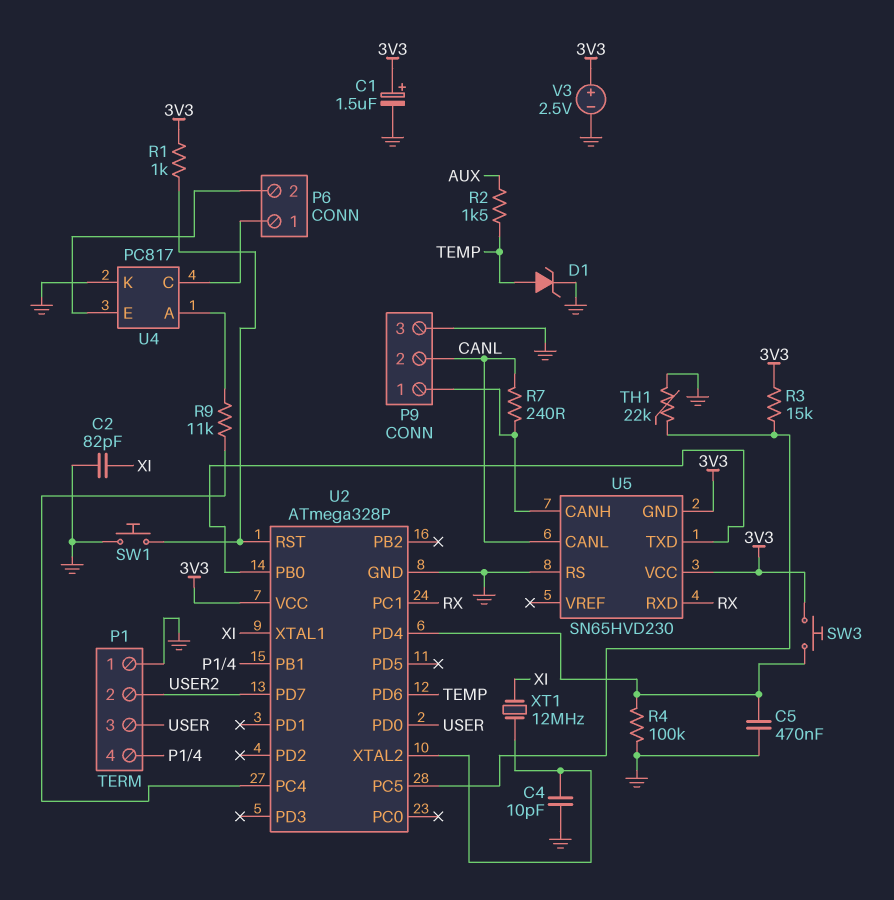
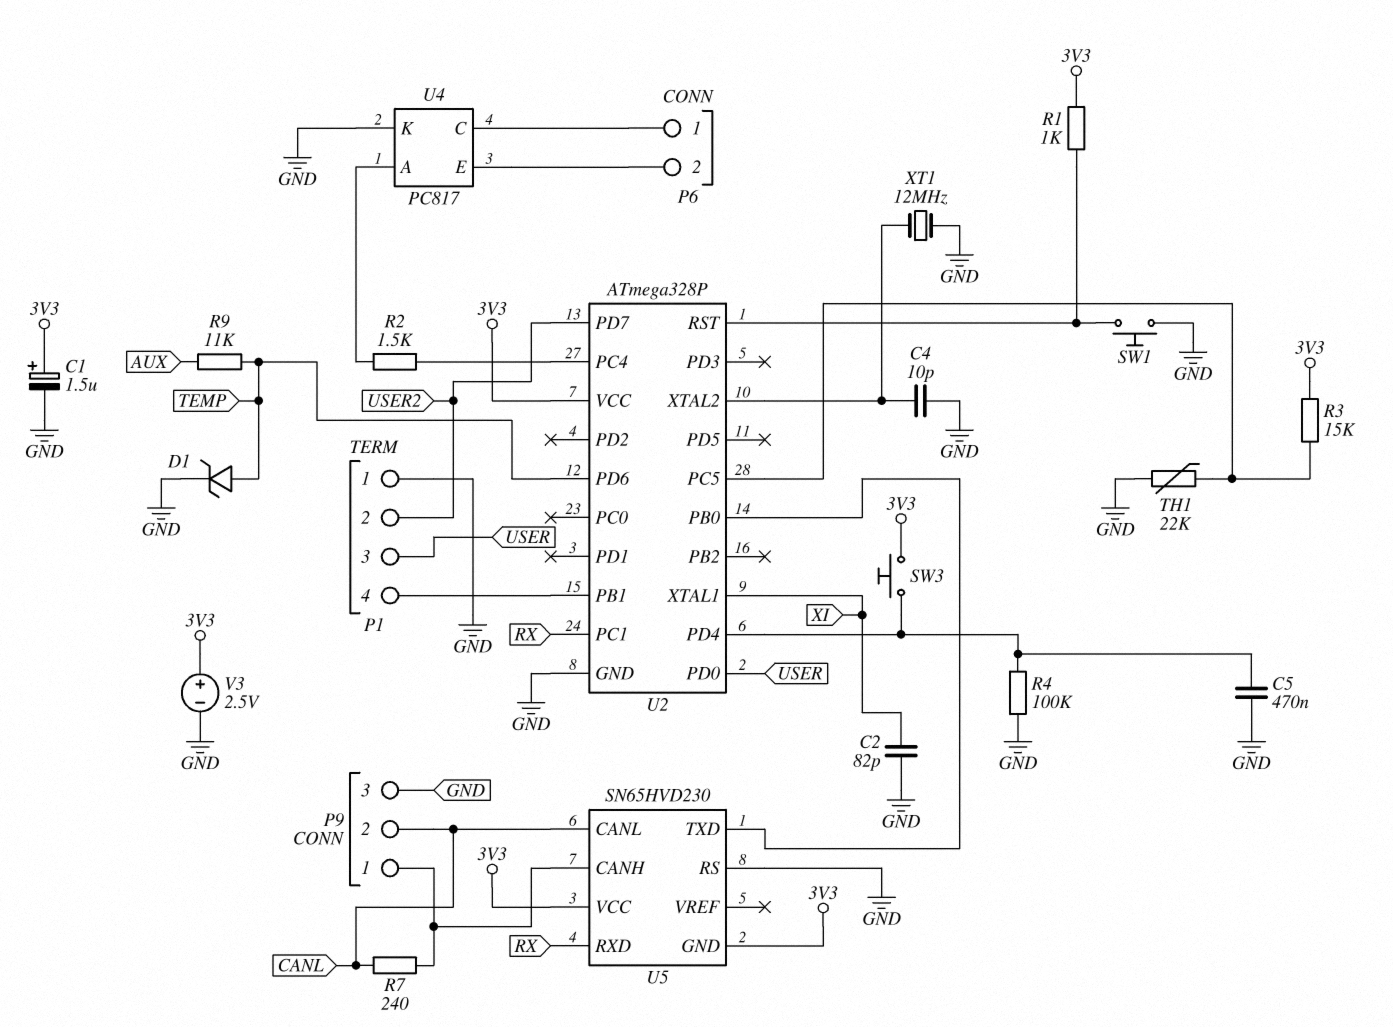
R2: 1.5k (AUX, TEMP) -> 1.5k (U2/PC4, U4/A)
R9: 11k (U2/PC4, U4/A) -> 11k (AUX, TEMP)
XT1: 12MHz (U2/XTAL2, XI) -> 12MHz (GND, U2/XTAL2)

